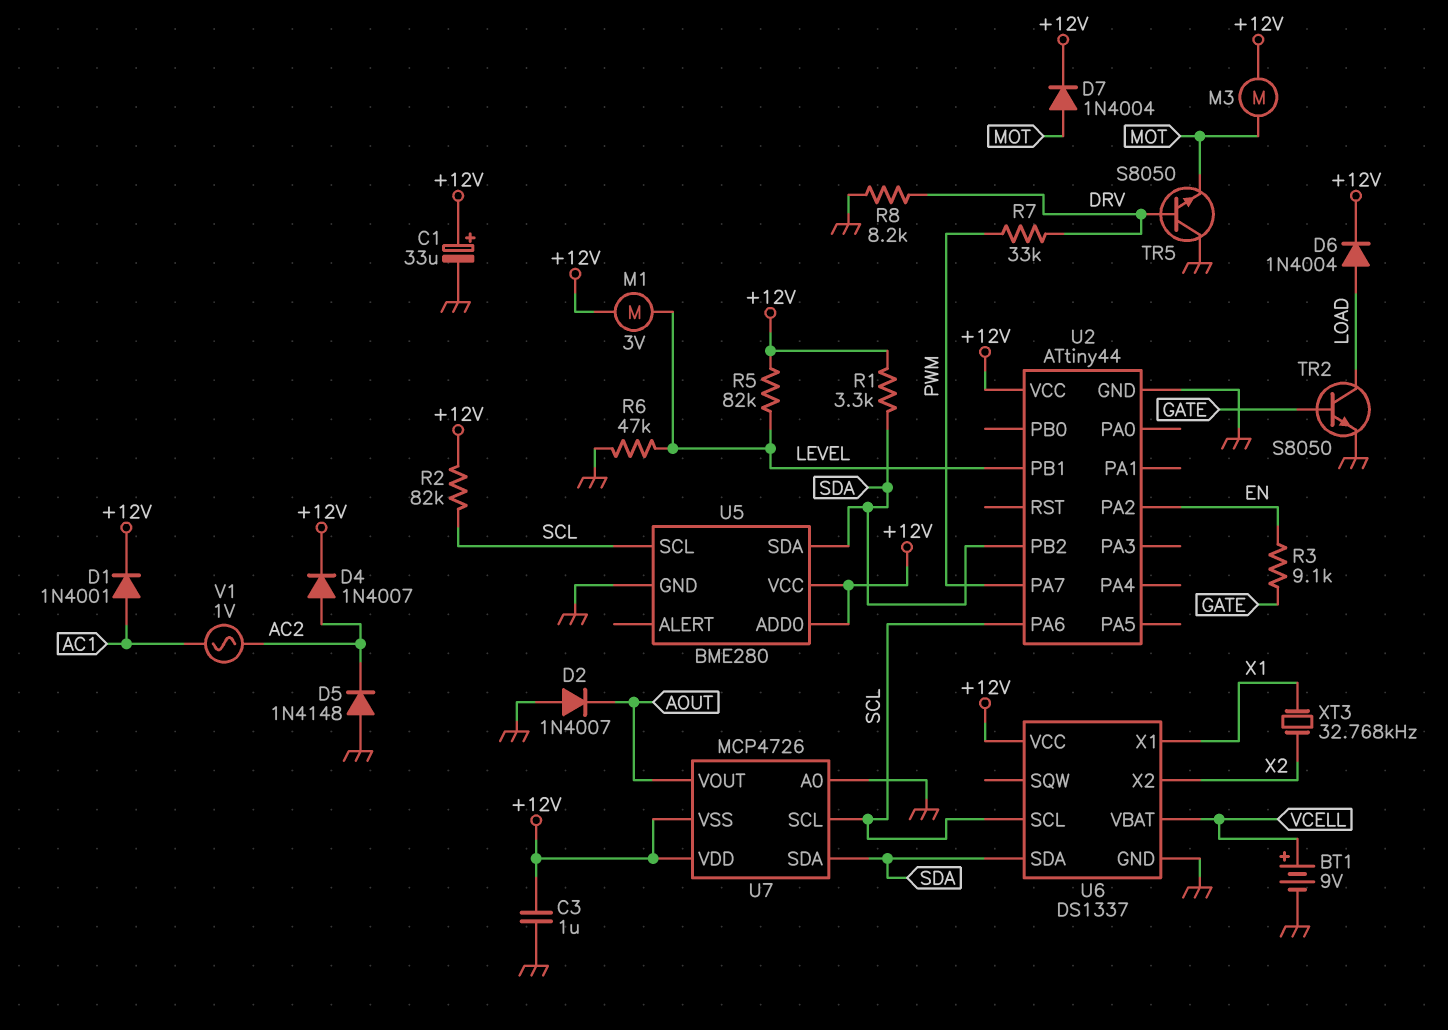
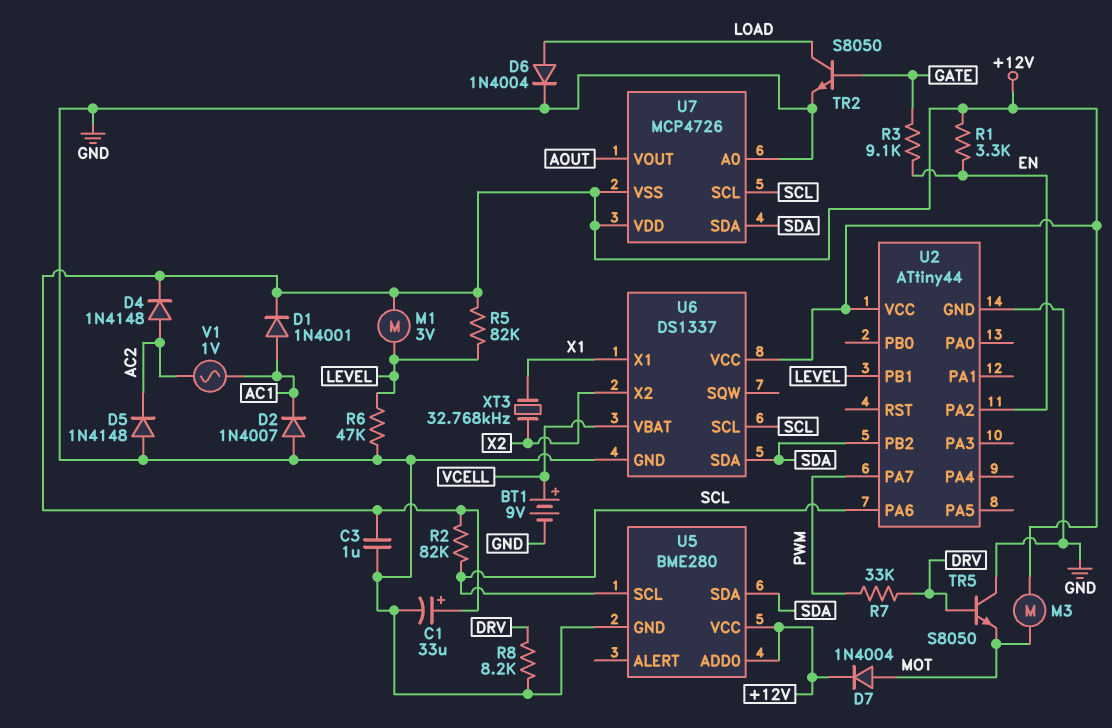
D2: diode 1N4007 (A GND, K AOUT) -> diode 1N4007 (A GND, K AC1)
D4: diode 1N4007 (A AC2, K +12V) -> diode 1N4148 (A AC2, K +12V)
D6: diode 1N4004 (A LOAD, K +12V) -> diode 1N4004 (A LOAD, K GND)
R1: 3.3k (+12V, SDA) -> 3.3k (+12V, EN)

